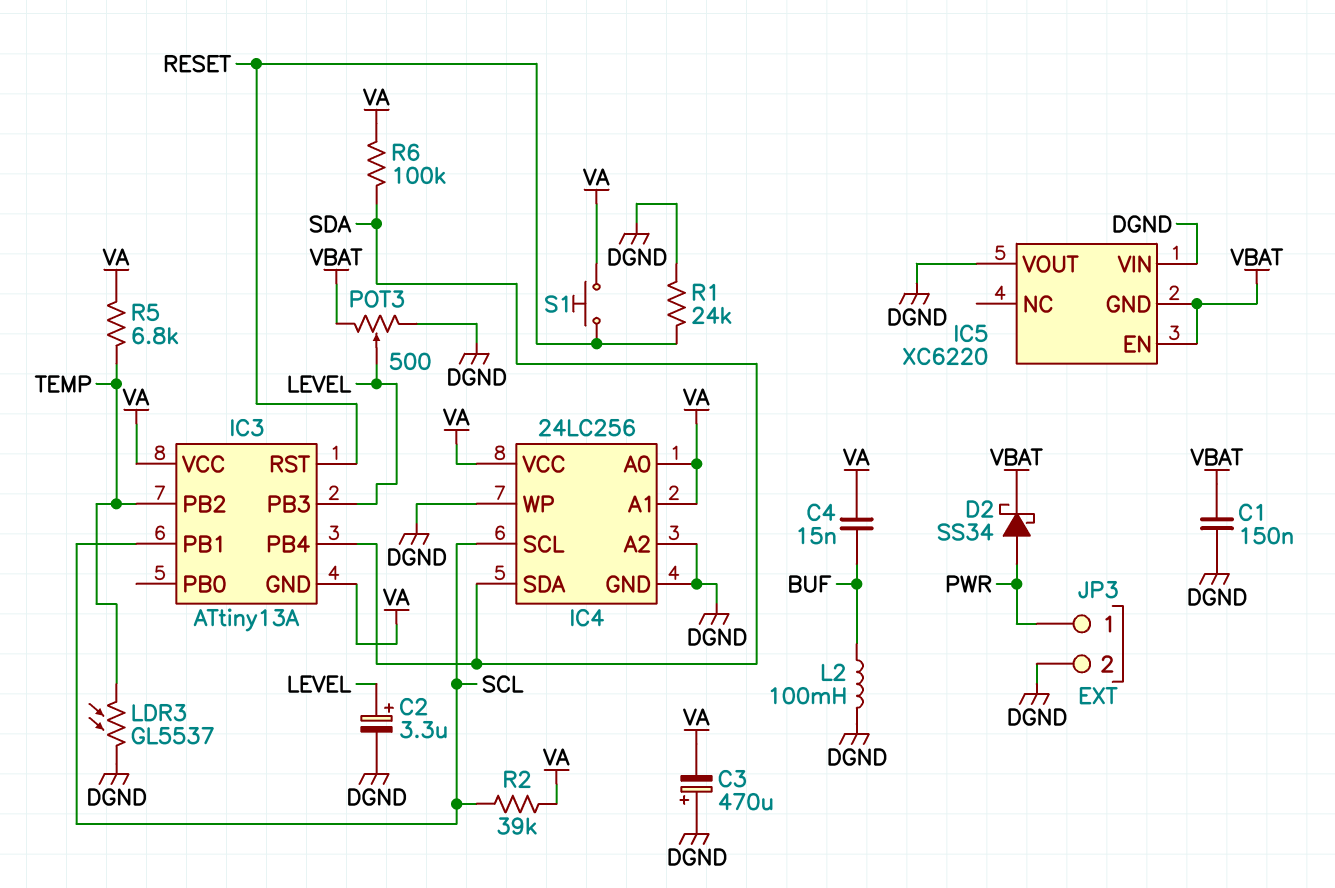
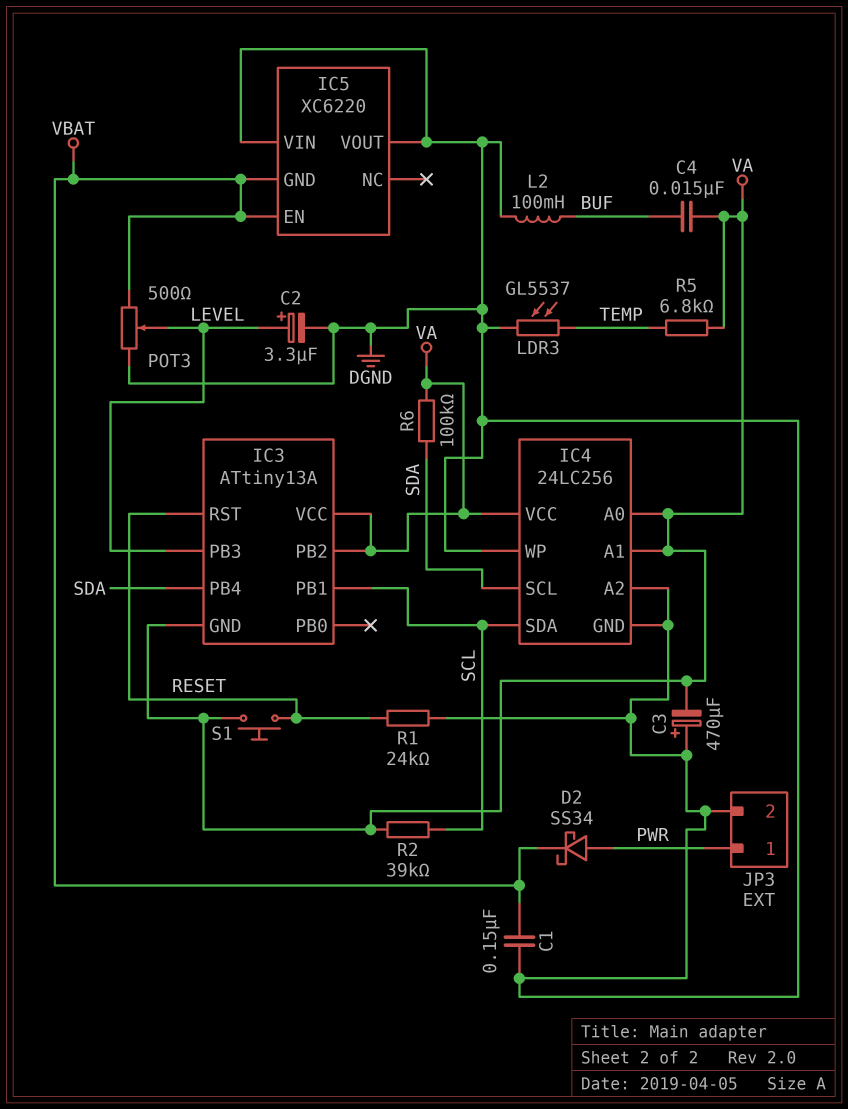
IC3 pin PB2: TEMP -> VA
IC4 pin SCL: SCL -> SDA
IC4 pin SDA: SDA -> SCL

